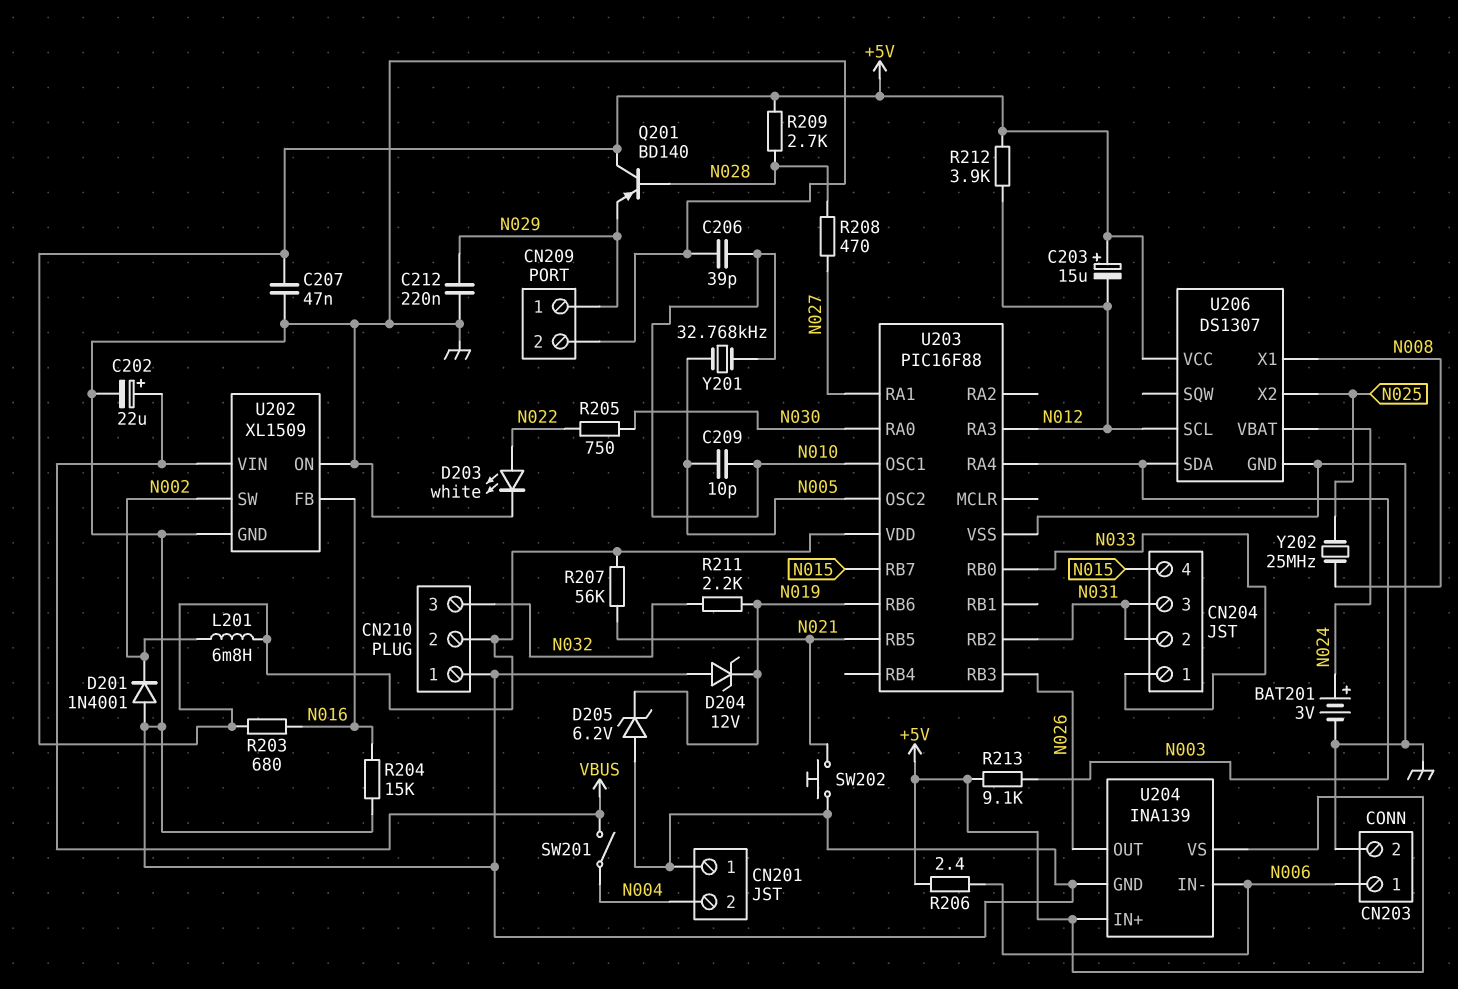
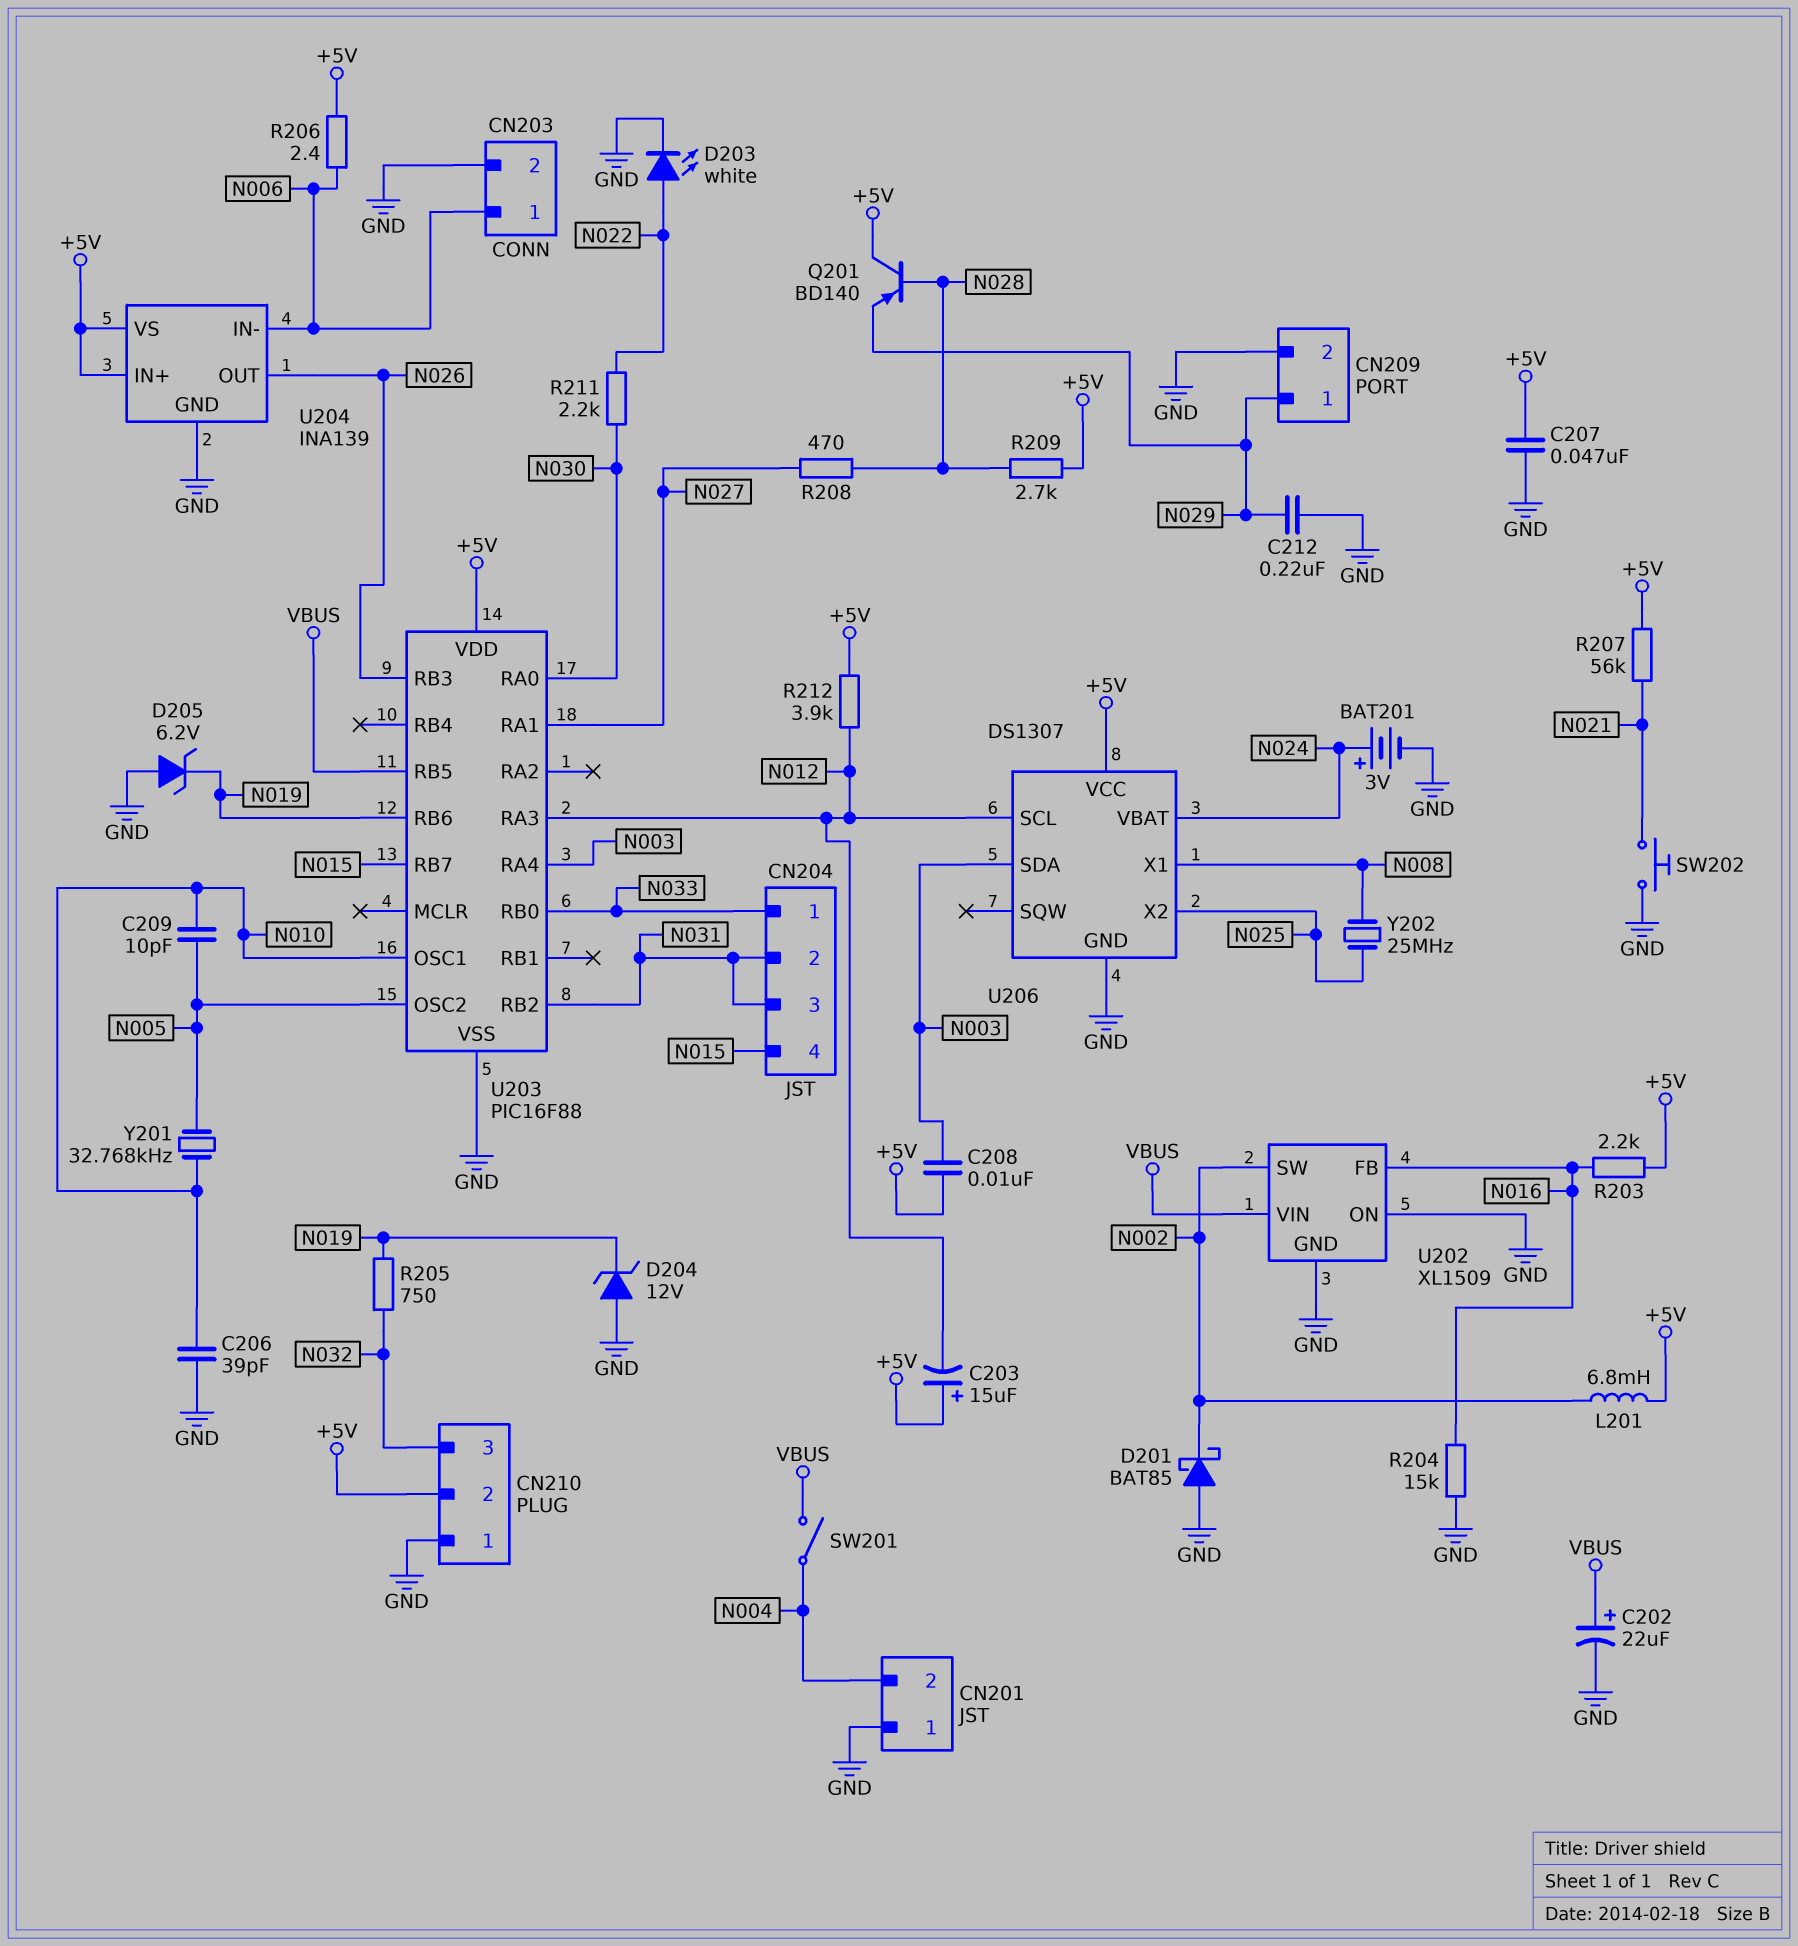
C208: none -> 10nF (+5V, N003)
D201: diode 1N4001 (A GND, K N002) -> schottky BAT85 (A GND, K N002)
R203: 680 (+5V, N016) -> 2.2k (+5V, N016)
R205: 750 (N022, N030) -> 750 (N019, N032)
R211: 2.2k (N019, N032) -> 2.2k (N022, N030)
R213: 9.1k (+5V, N003) -> none
U203 pin RB5: N021 -> VBUS

